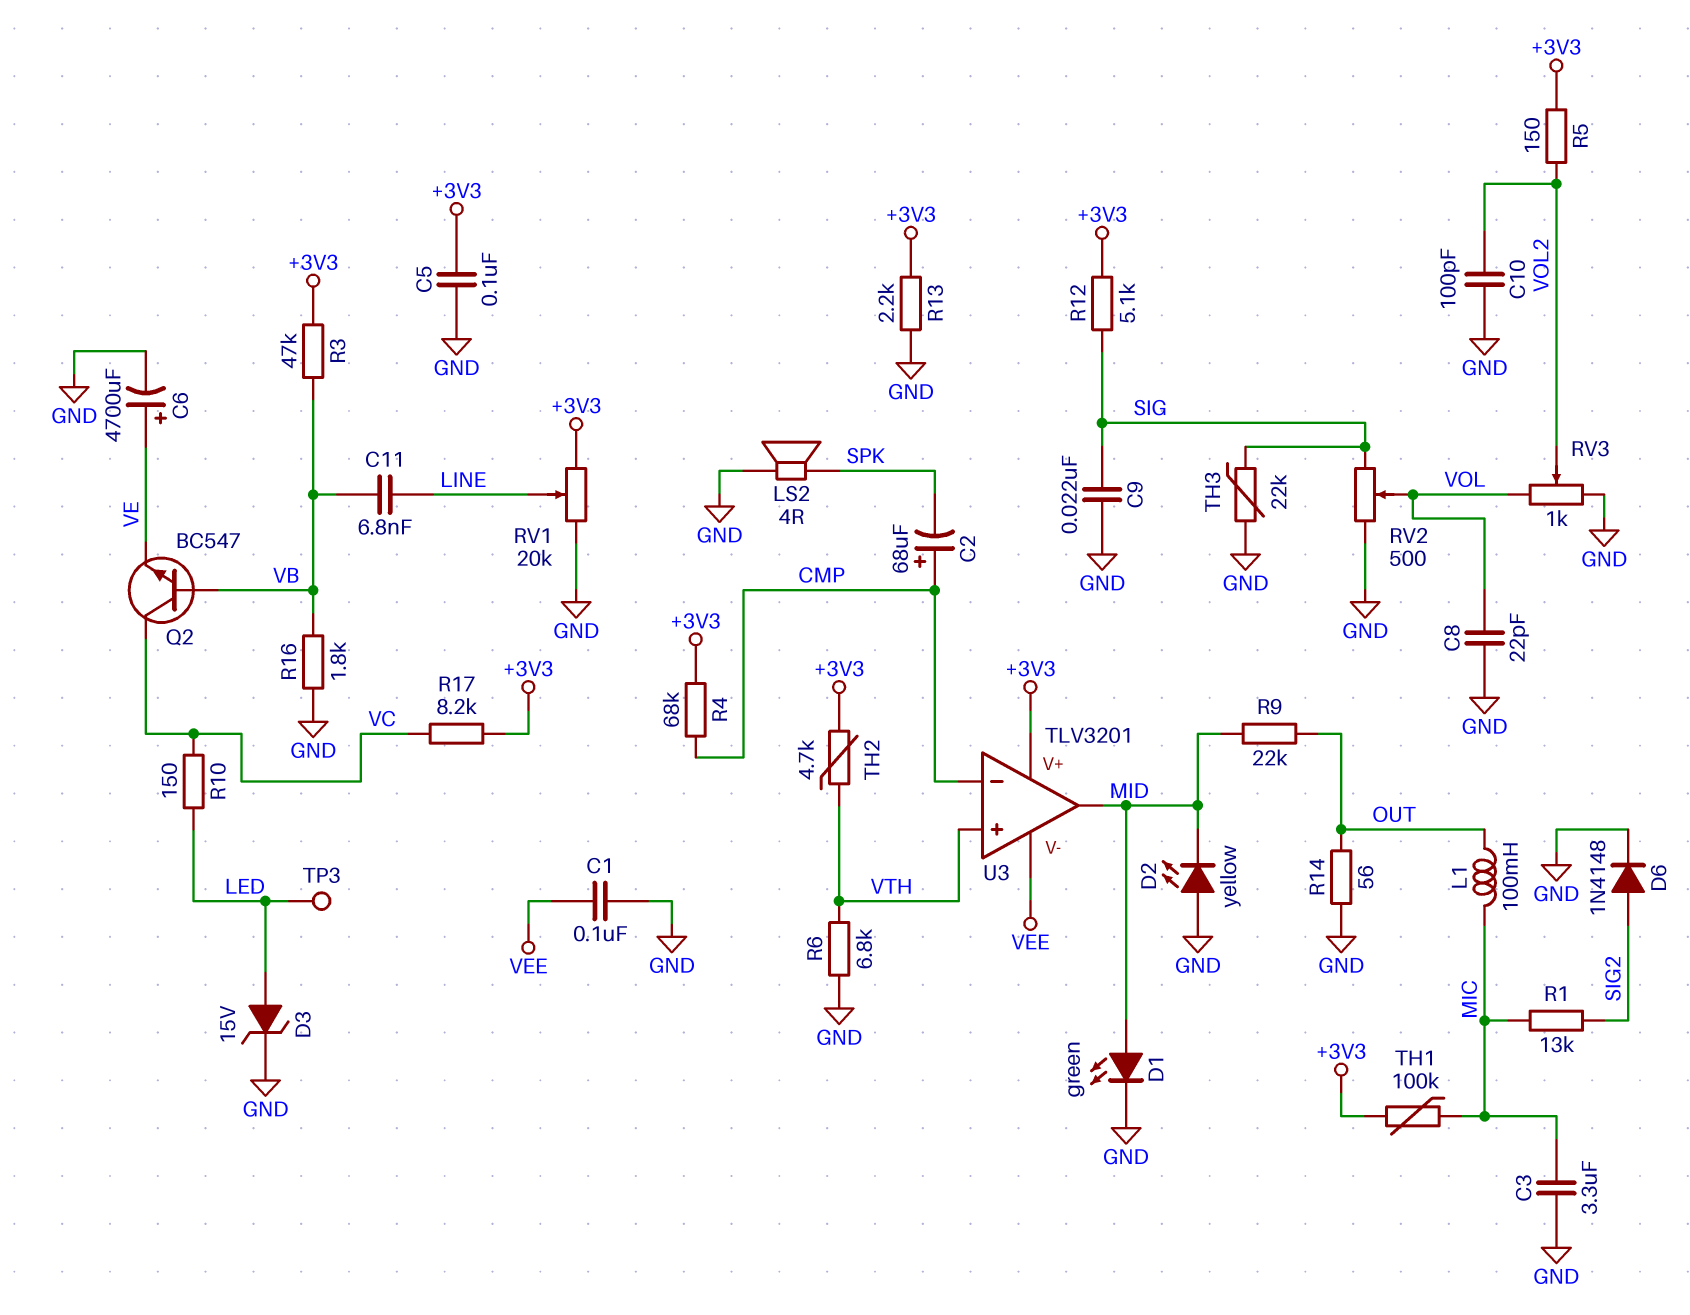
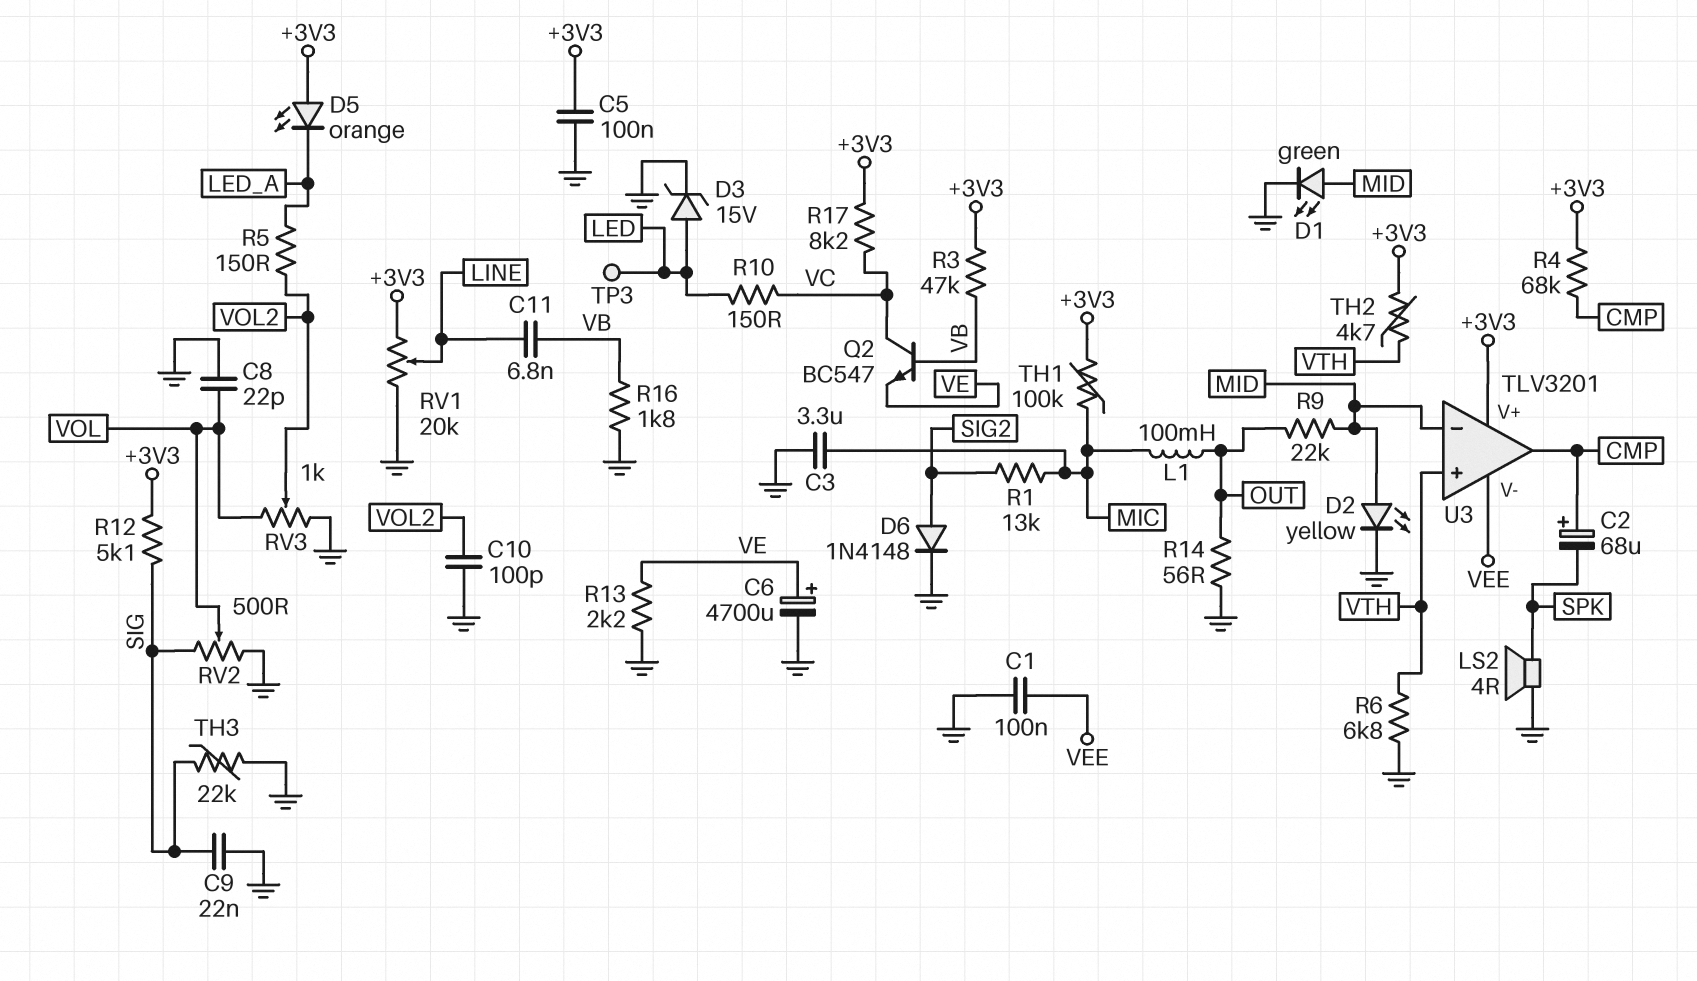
D2: LED yellow (A GND, K MID) -> LED yellow (A MID, K GND)
D5: none -> LED orange (A +3V3, K LED_A)
R5: 150 (+3V3, VOL2) -> 150 (LED_A, VOL2)
R13: 2.2k (+3V3, GND) -> 2.2k (GND, VE)
U3 pin in-: CMP -> MID
U3 pin out: MID -> CMP

